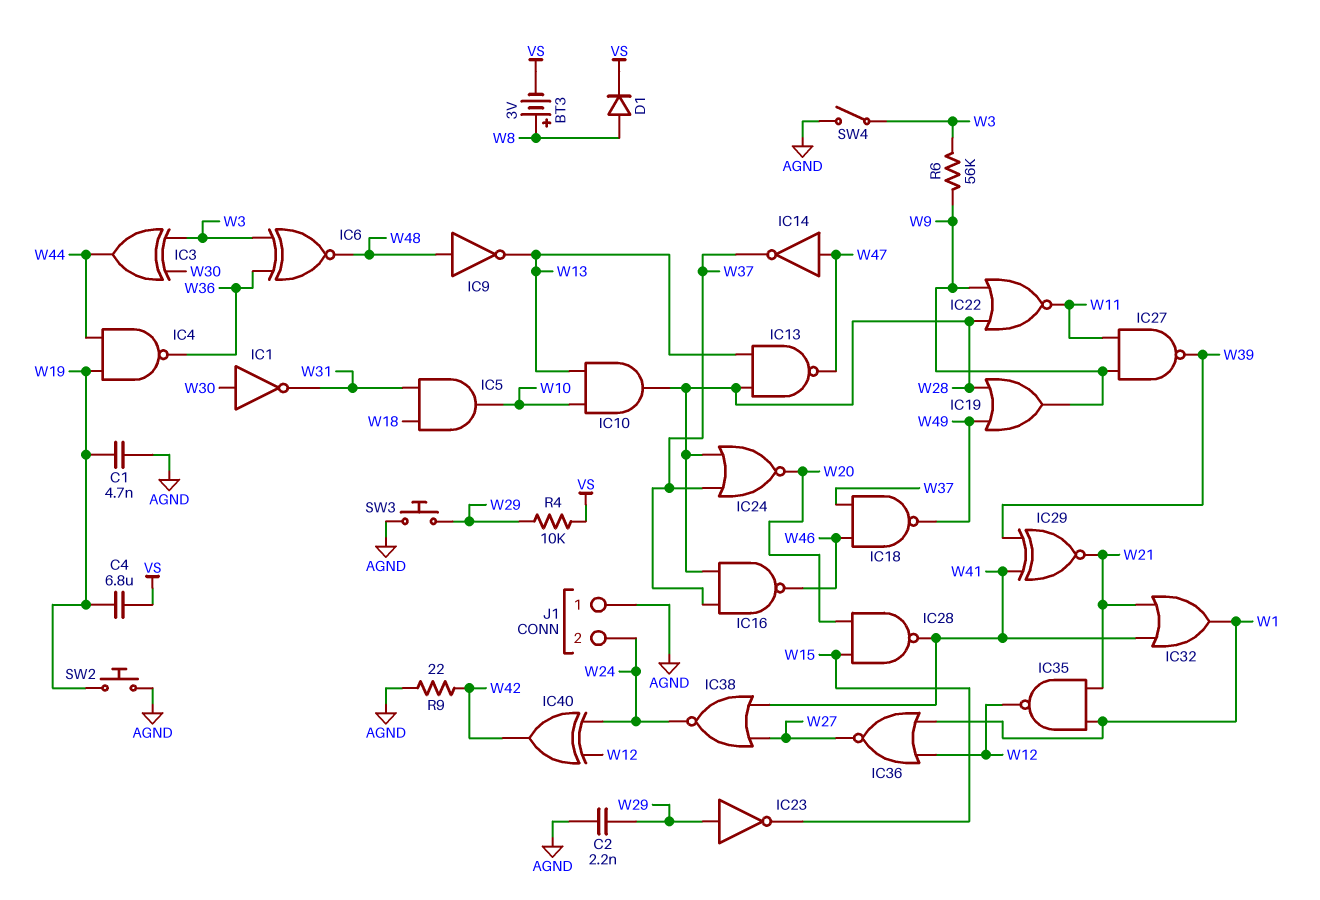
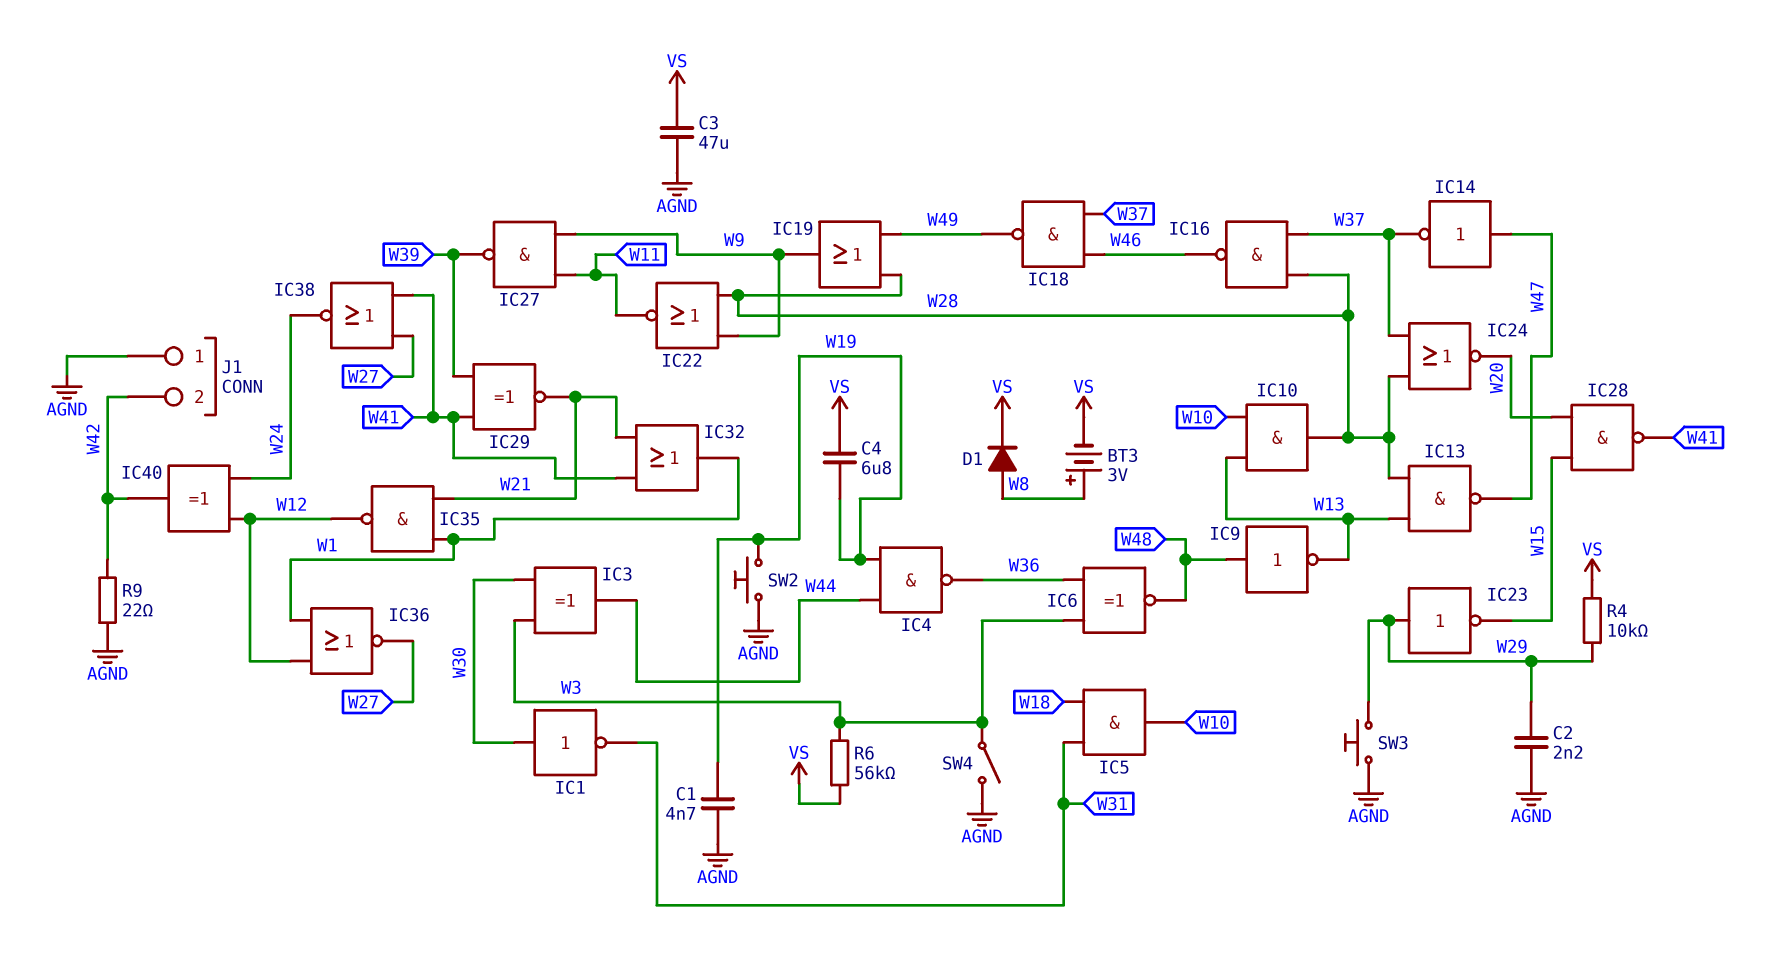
C3: none -> 47uF (AGND, VS)
J1 pin 2: W24 -> W42
R6: 56k (W3, W9) -> 56k (VS, W3)

